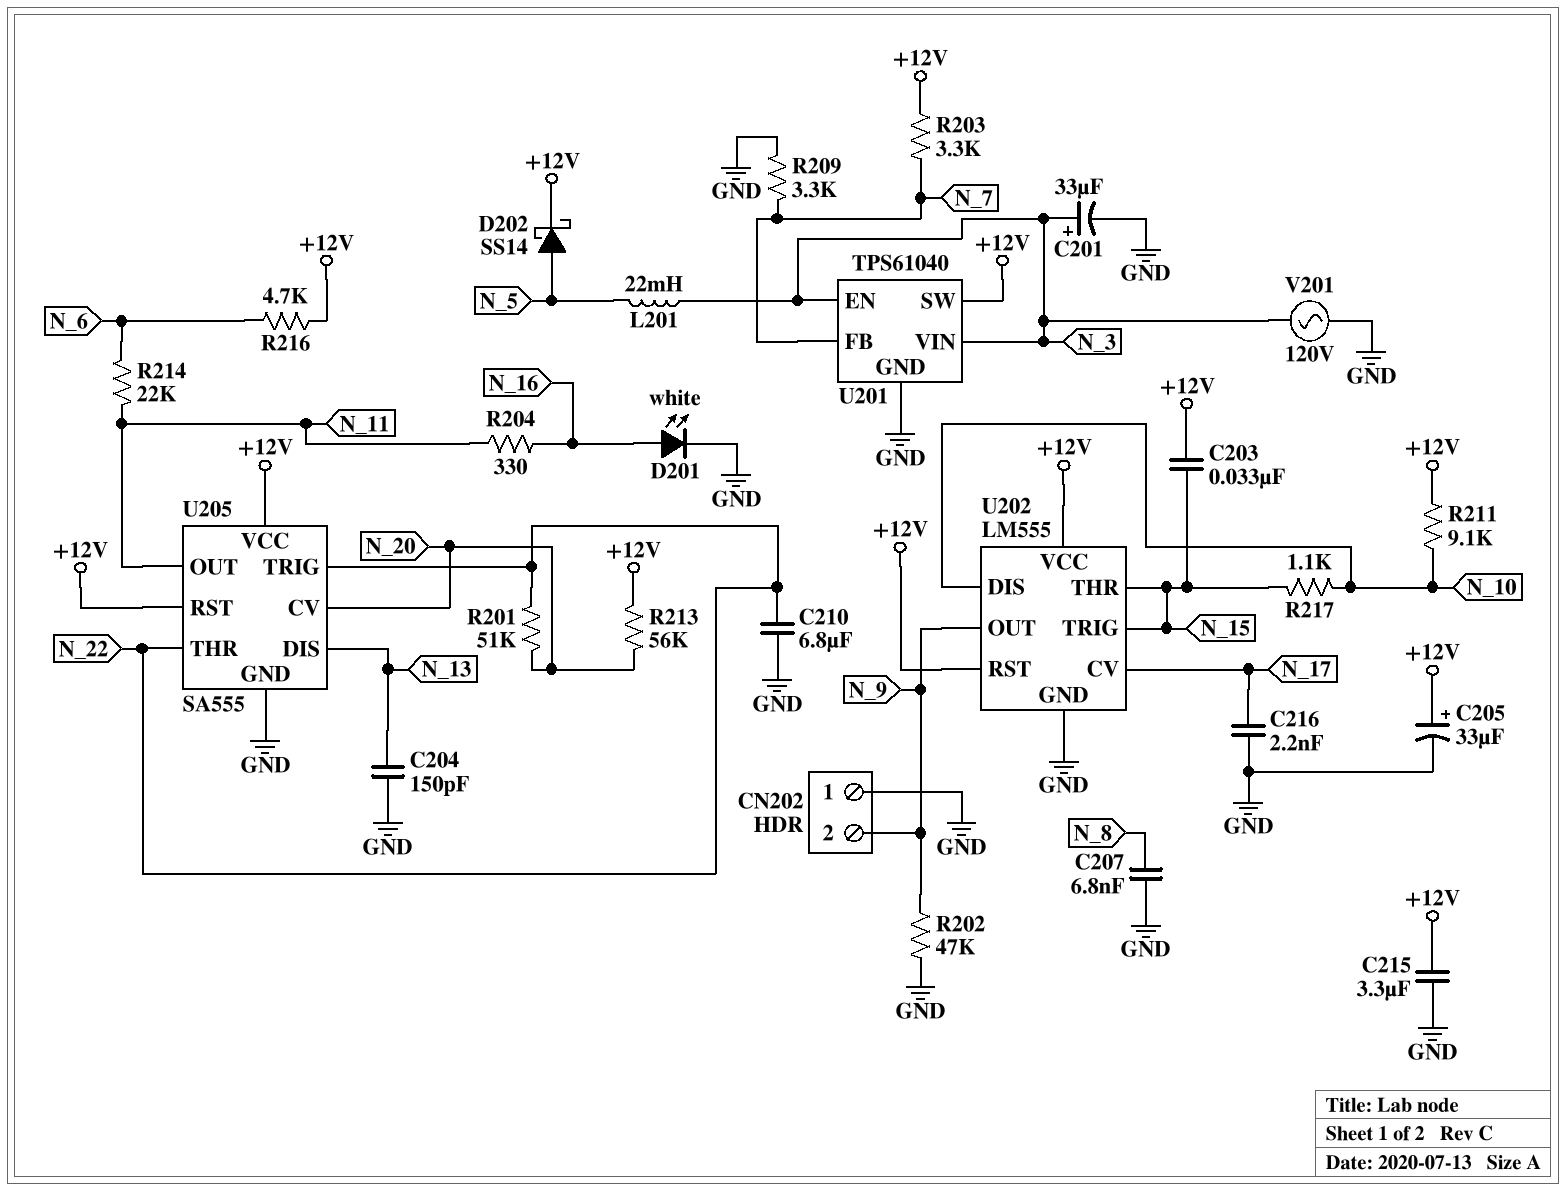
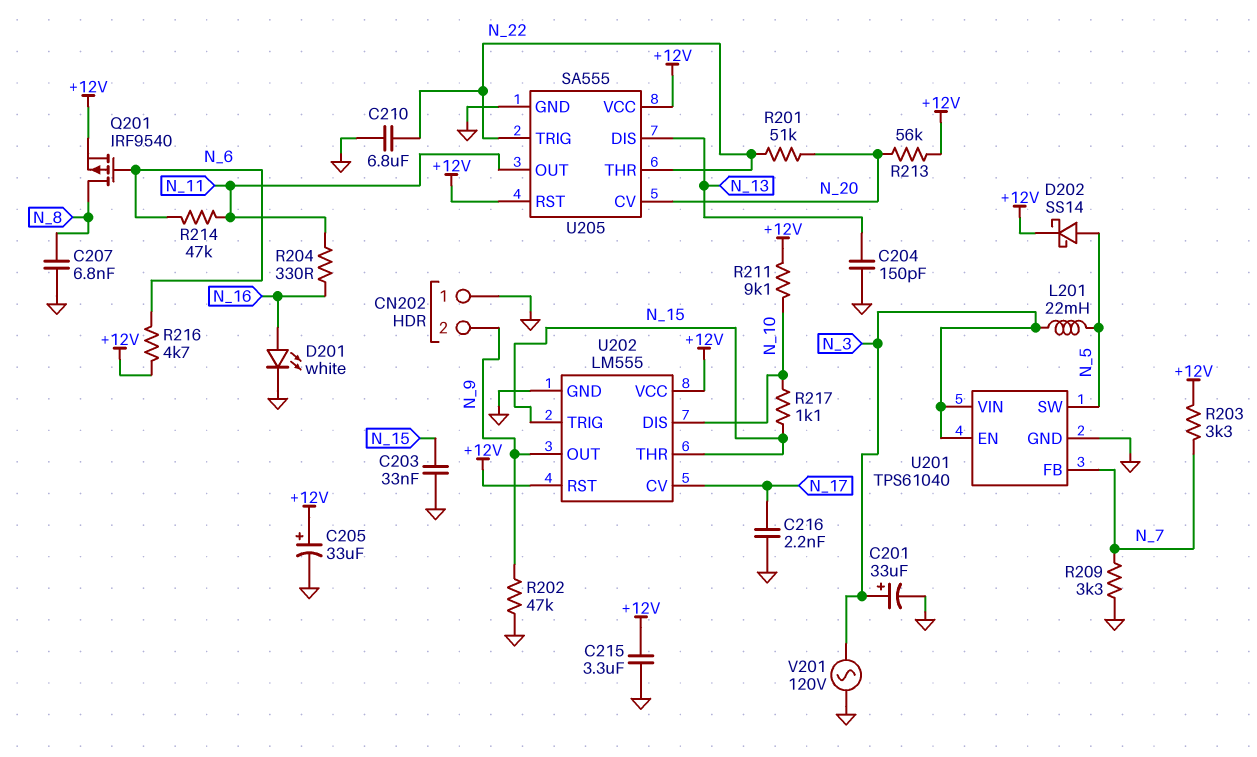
C203: 33nF (+12V, N_15) -> 33nF (GND, N_15)
Q201: none -> PMOS IRF9540 (G N_6, D N_8, S +12V)
R214: 22k (N_6, N_11) -> 47k (N_6, N_11)
U201 pin SW: +12V -> N_5

